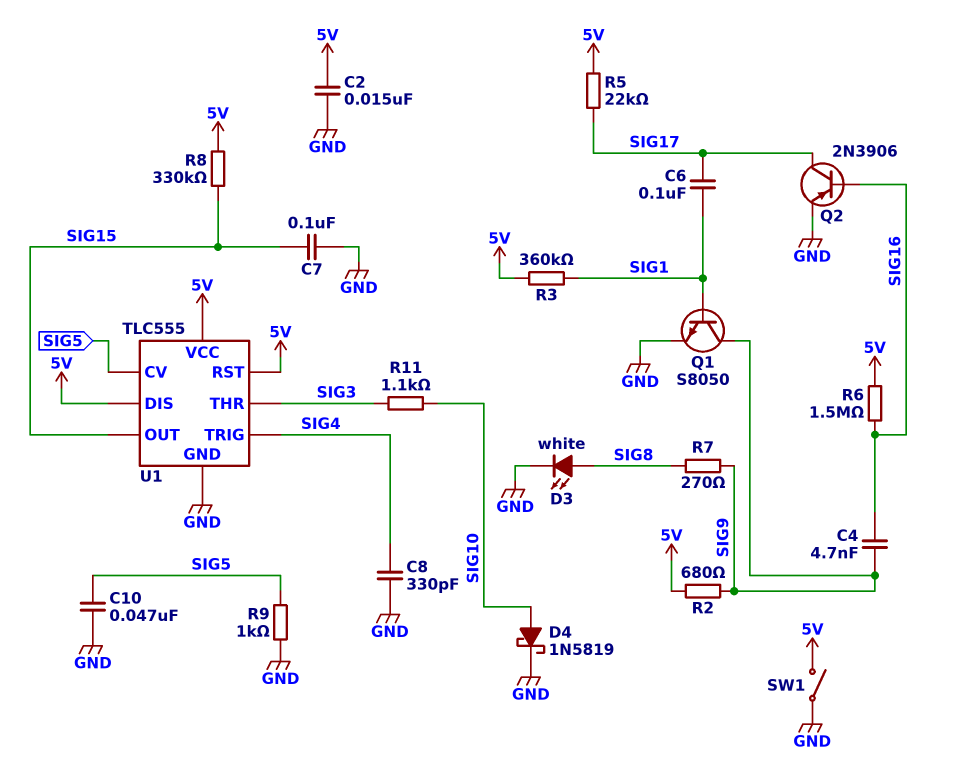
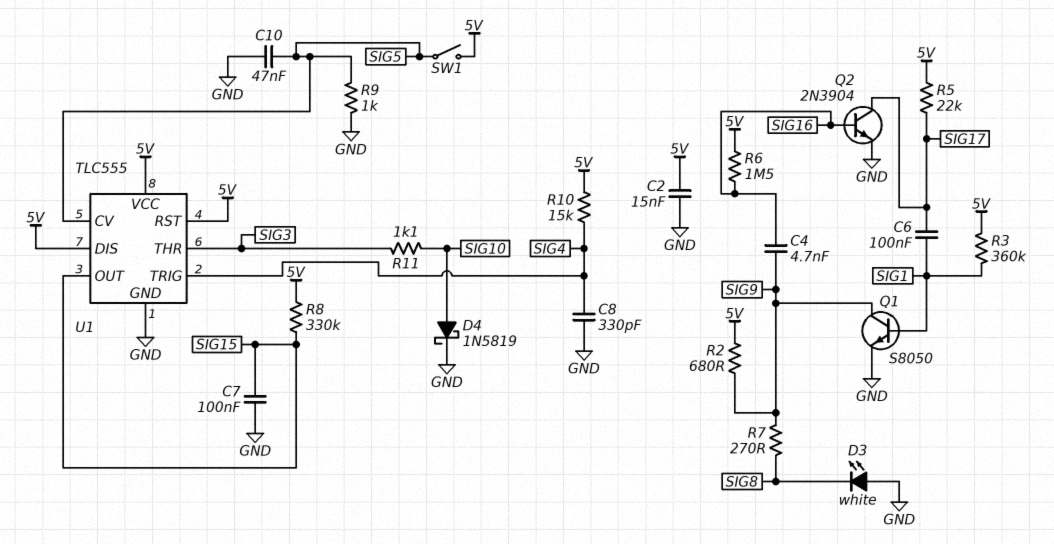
D3: LED white (A SIG8, K GND) -> LED white (A GND, K SIG8)
Q2: PNP 2N3906 (B SIG16, C SIG17, E GND) -> NPN 2N3904 (B SIG16, C SIG17, E GND)
R10: none -> 15k (5V, SIG4)
SW1: switch (5V, GND) -> switch (5V, SIG5)

